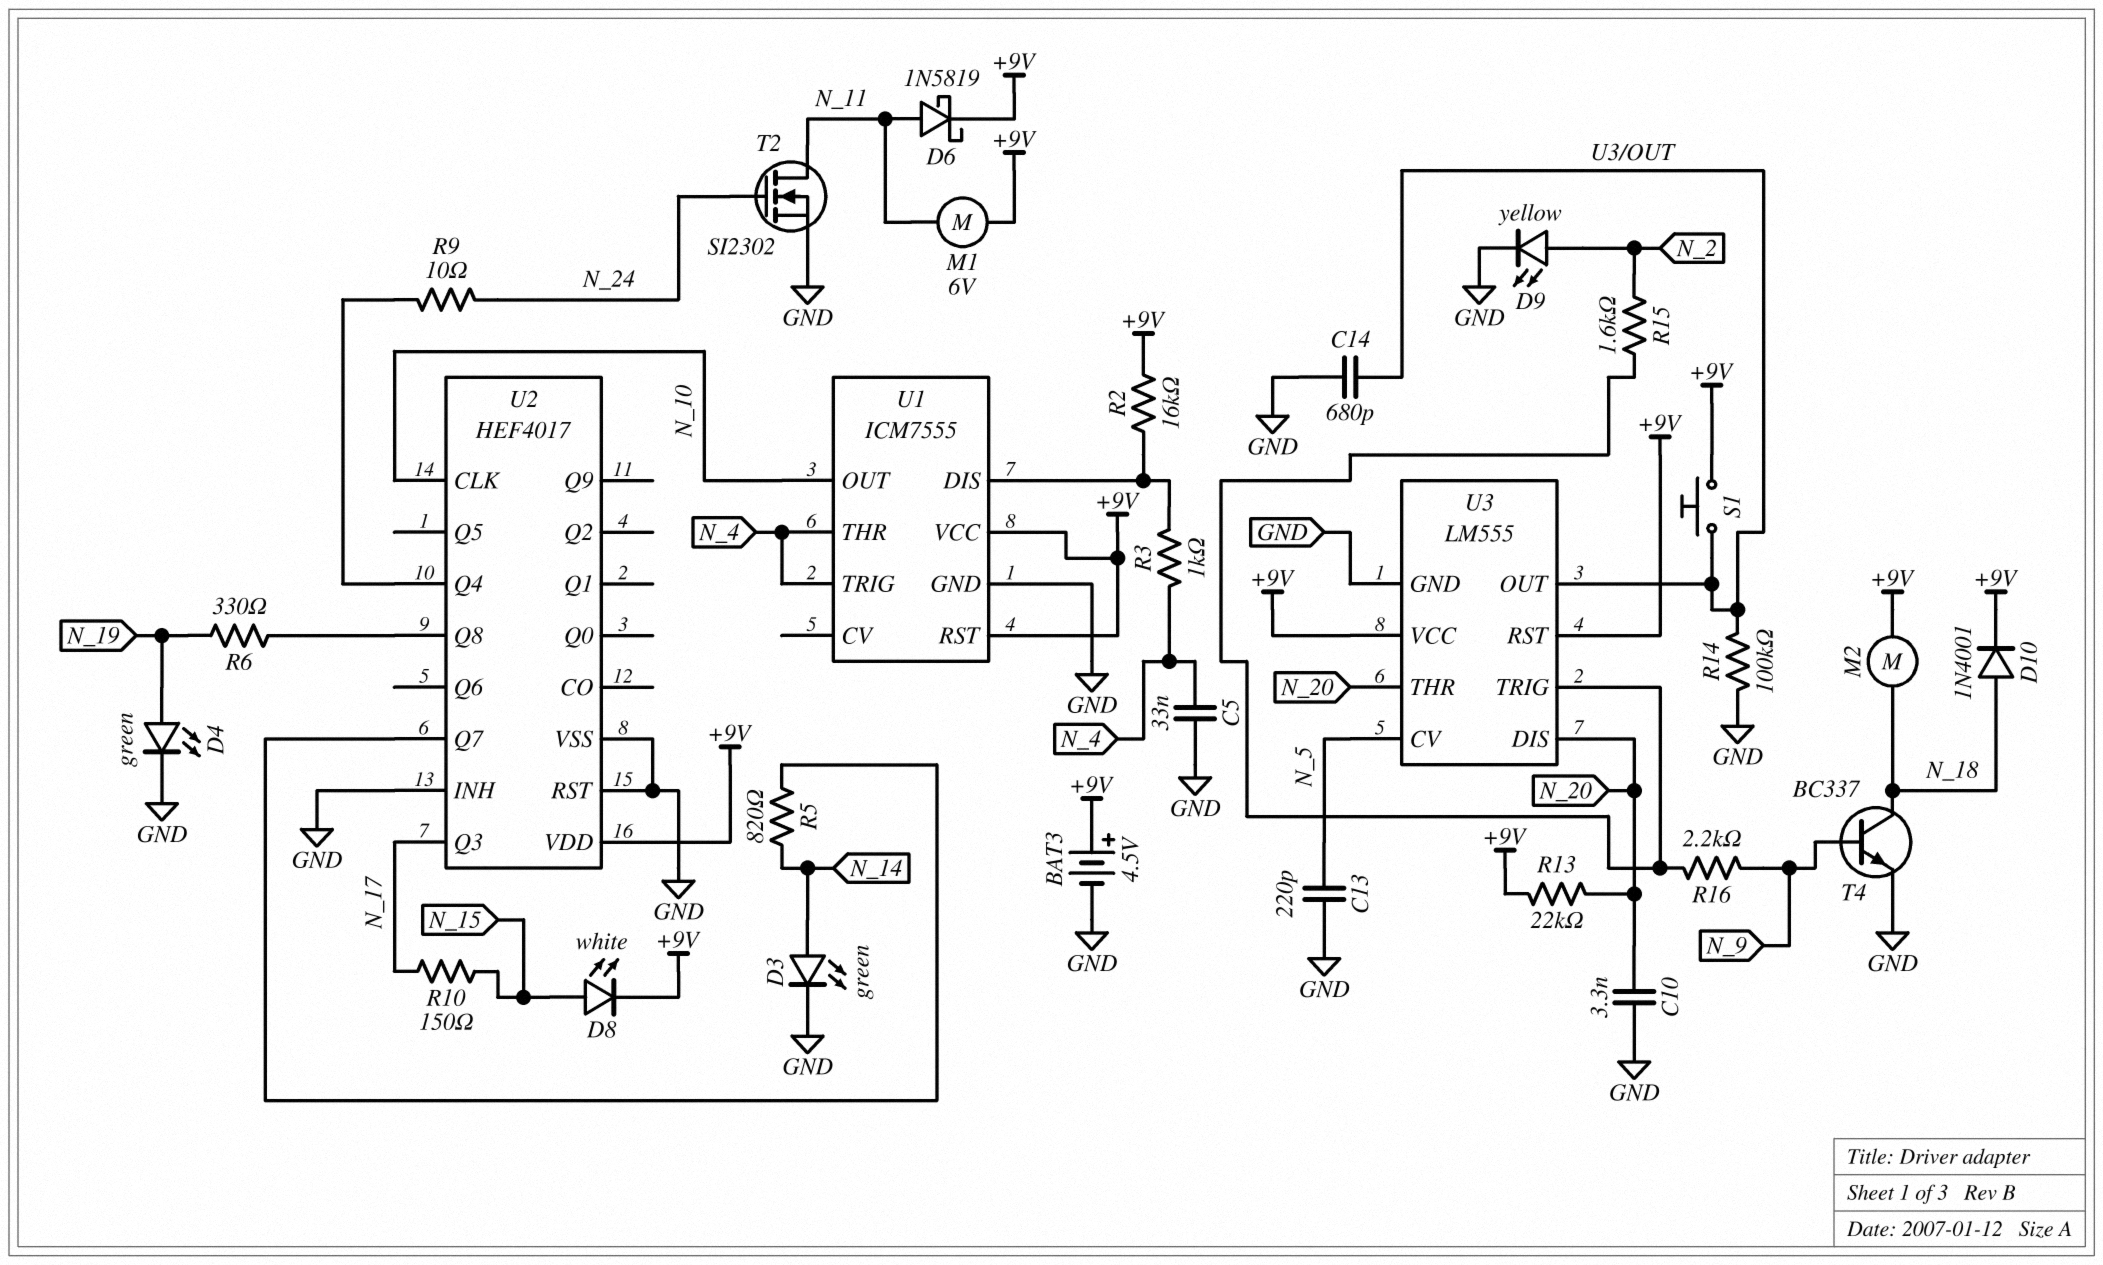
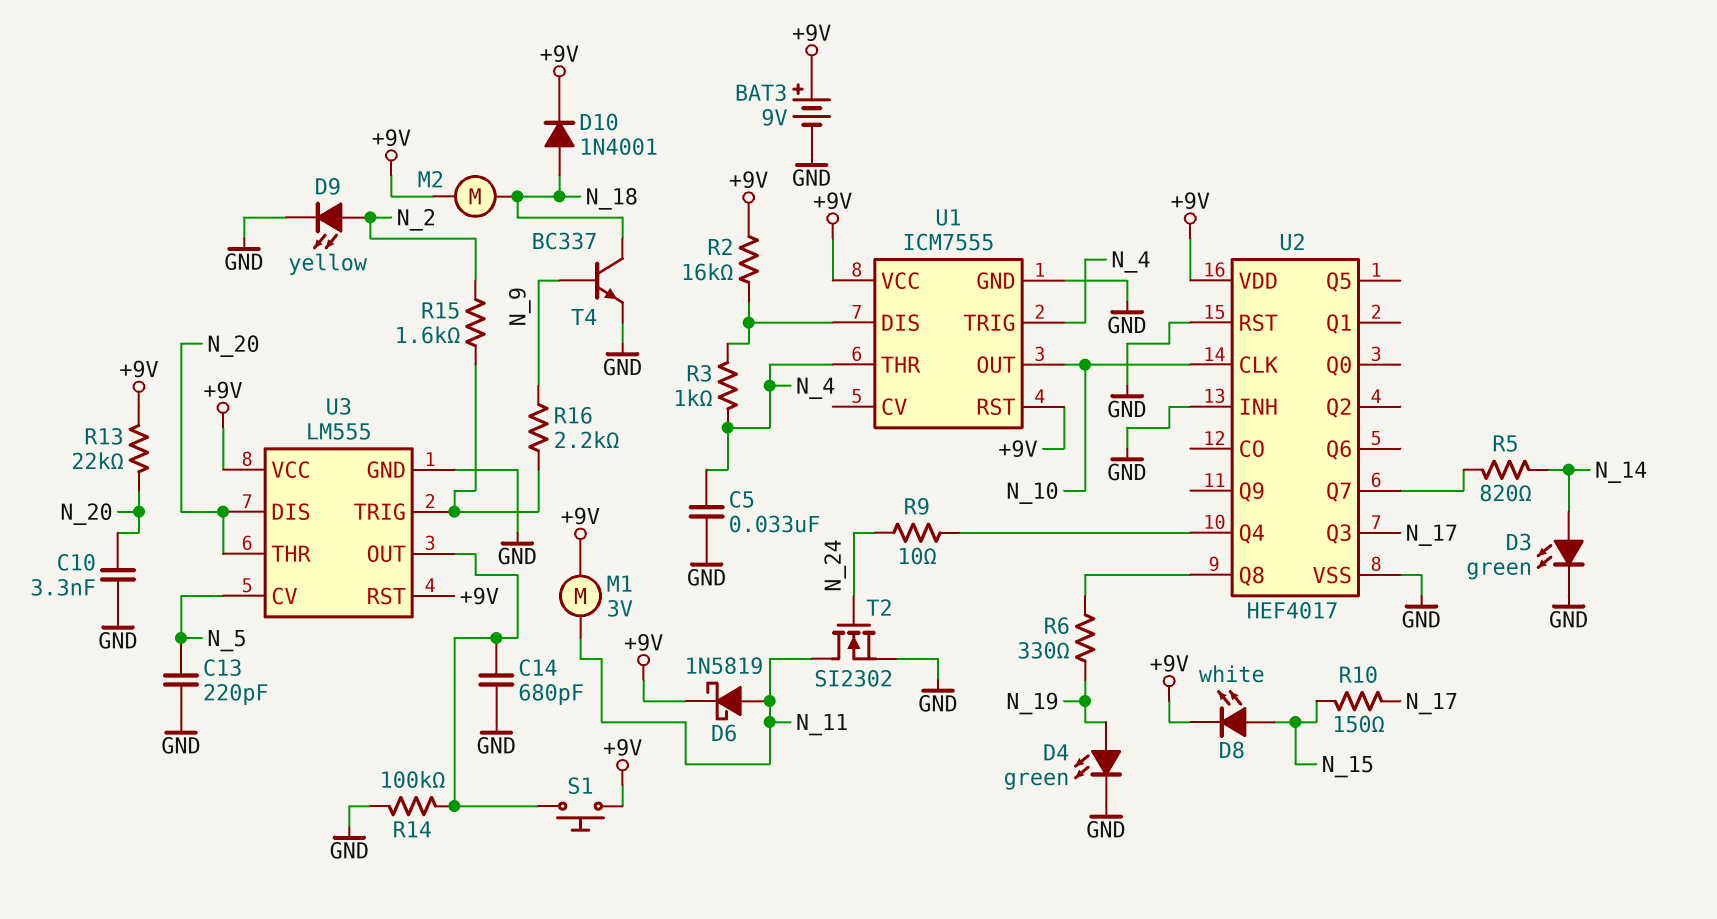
BAT3: 4.5V (plus +9V, minus GND) -> 9V (plus +9V, minus GND)
M1: motor 6V (+9V, N_11) -> motor 3V (+9V, N_11)

